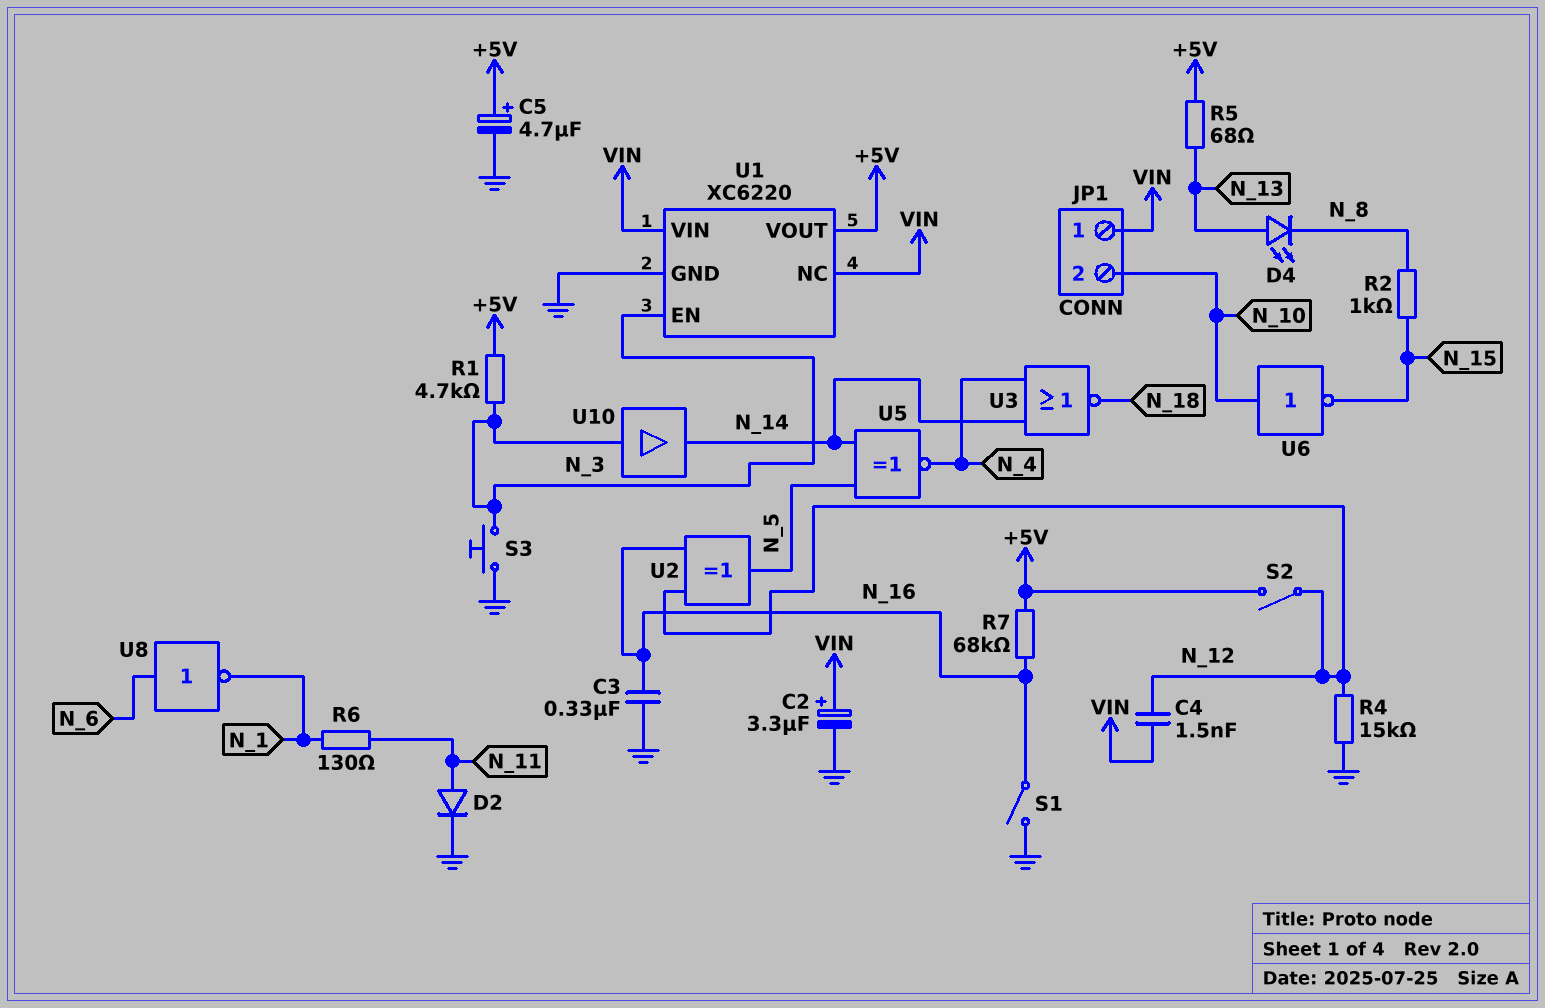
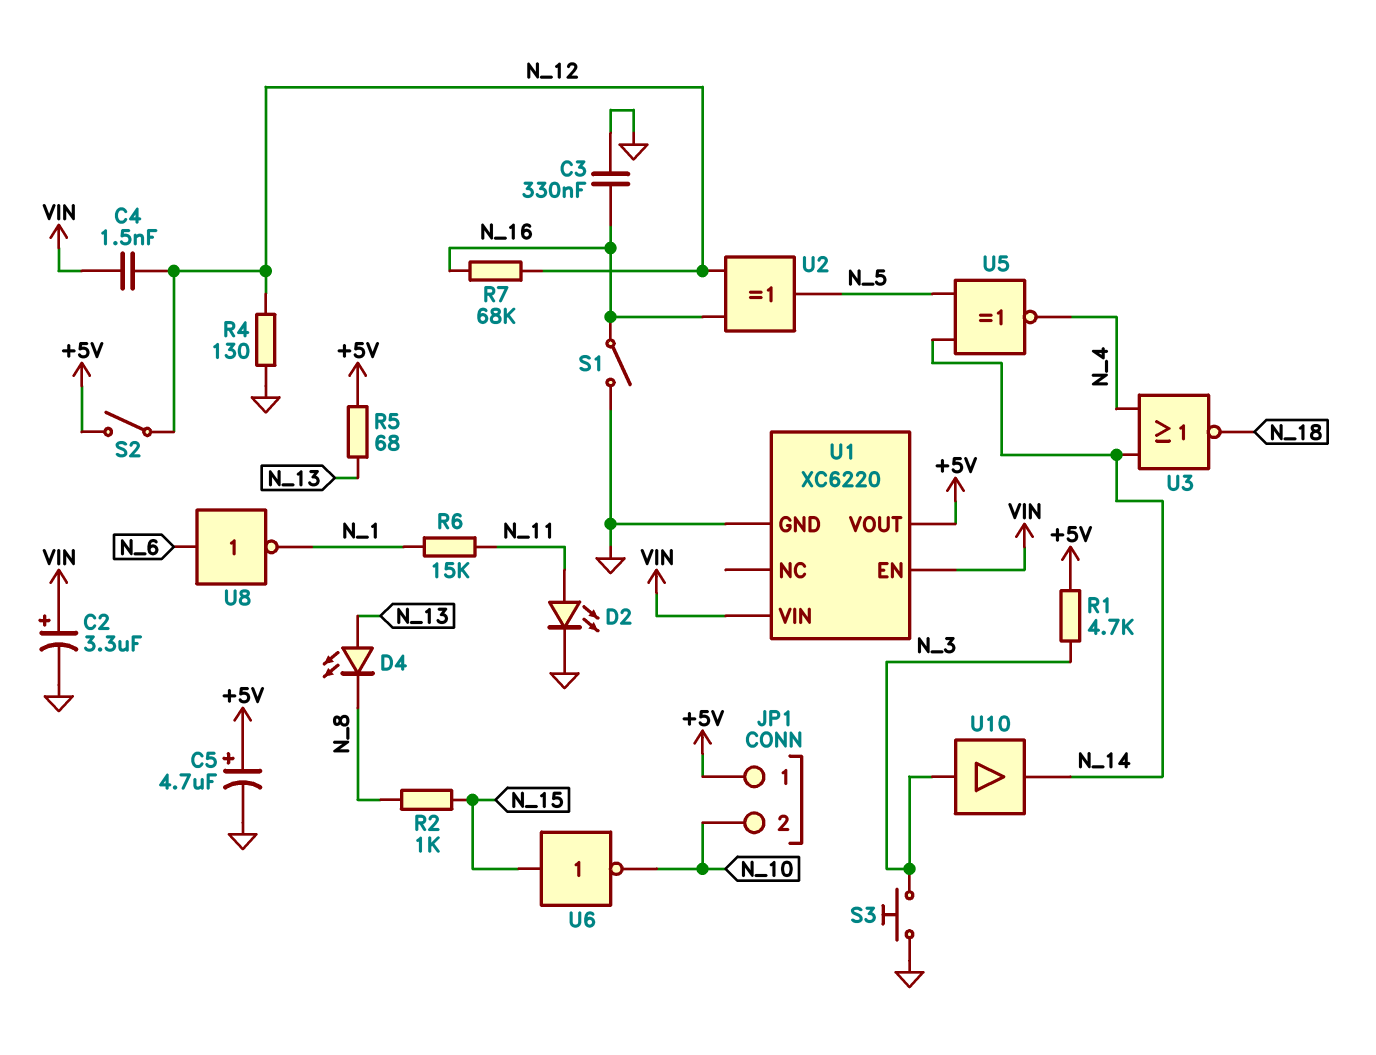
D2: diode (A N_11, K GND) -> LED (A N_11, K GND)
JP1 pin 1: VIN -> +5V
R4: 15k (GND, N_12) -> 130 (GND, N_12)
R6: 130 (N_1, N_11) -> 15k (N_1, N_11)
R7: 68k (+5V, N_16) -> 68k (N_12, N_16)
U1 pin EN: N_3 -> VIN
U1 pin NC: VIN -> none
U6: NOT (in N_10, out N_15) -> NOT (in N_15, out N_10)

